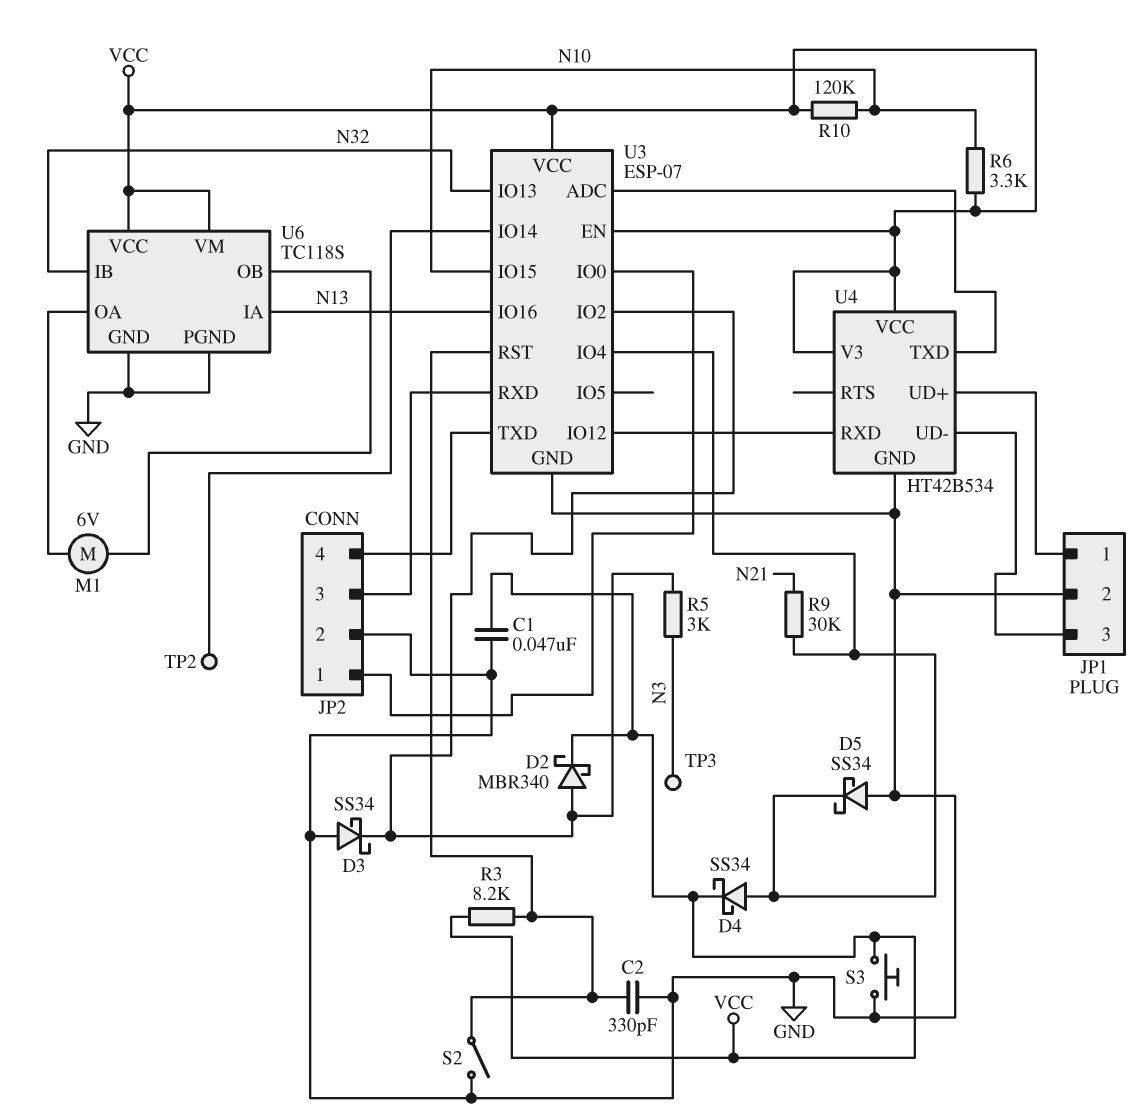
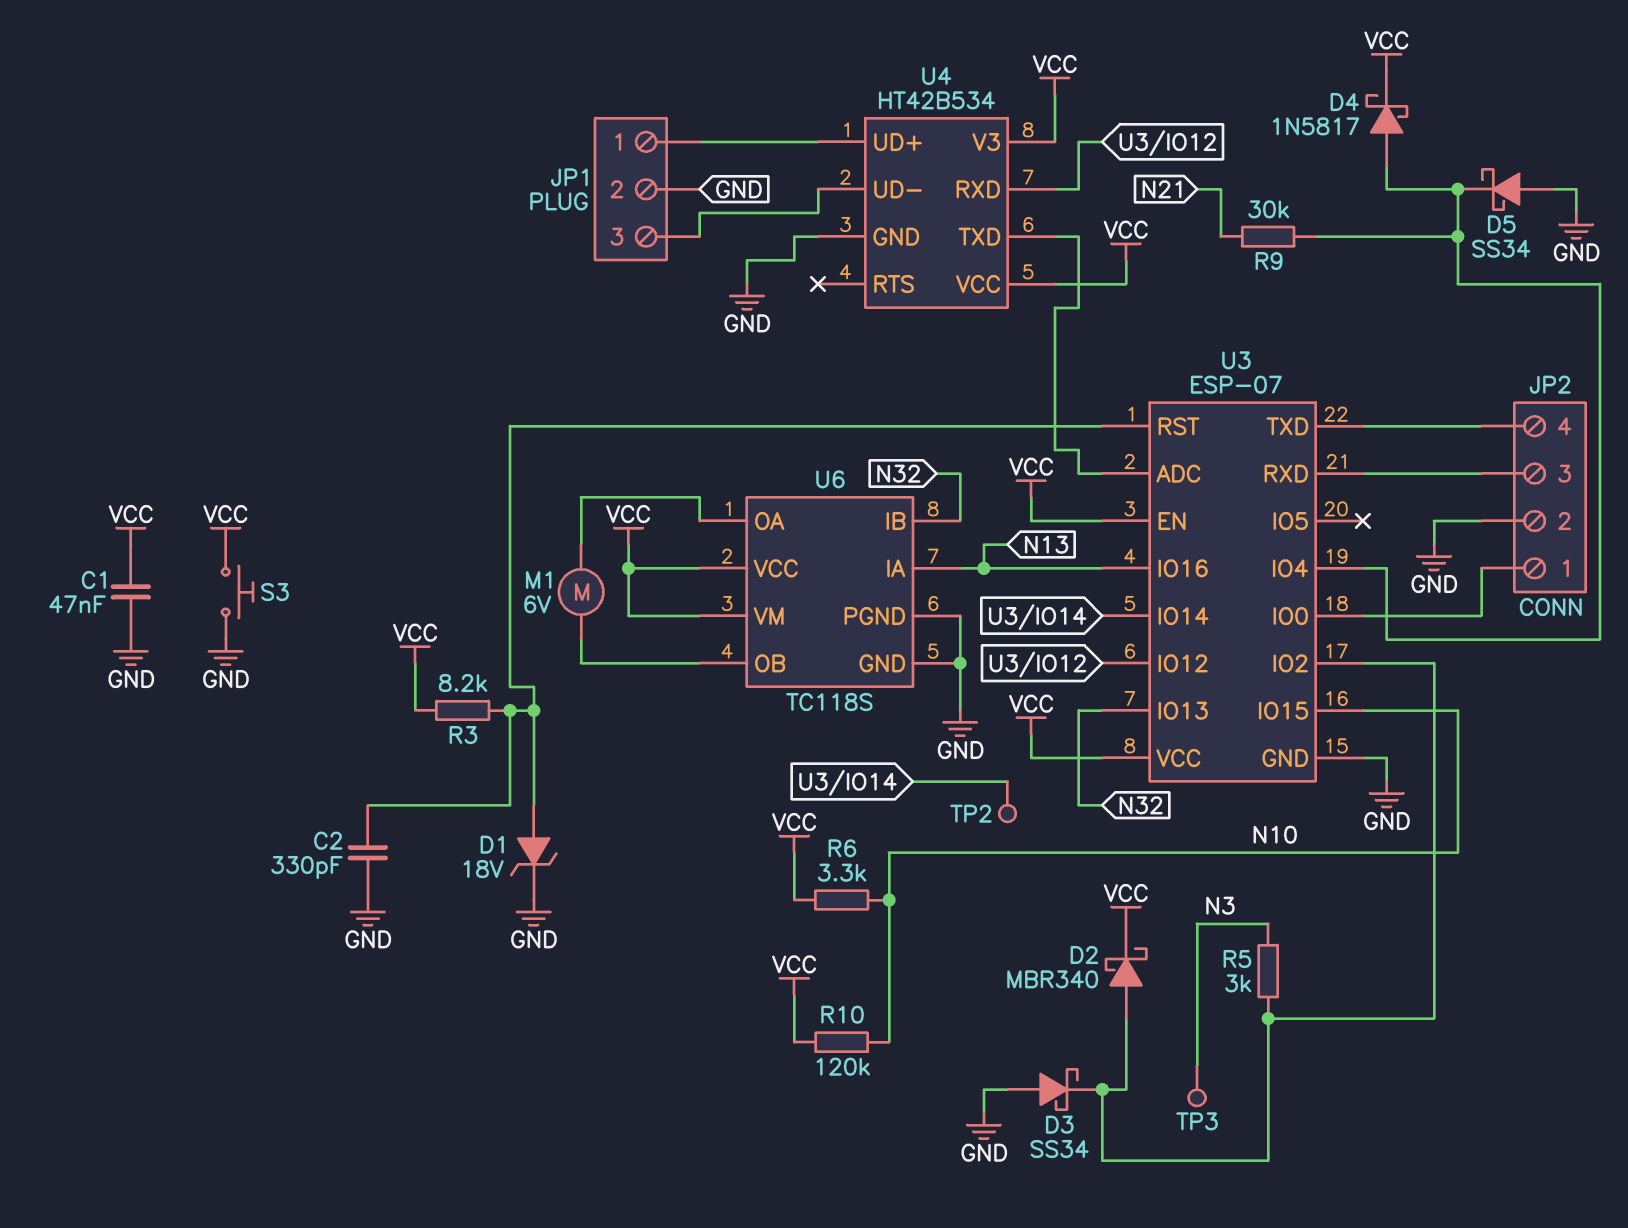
D1: none -> zener 18V (A U3/RST, K GND)
D4: schottky SS34 (A U3/IO4, K VCC) -> schottky 1N5817 (A U3/IO4, K VCC)
S2: switch (GND, U3/RST) -> none

